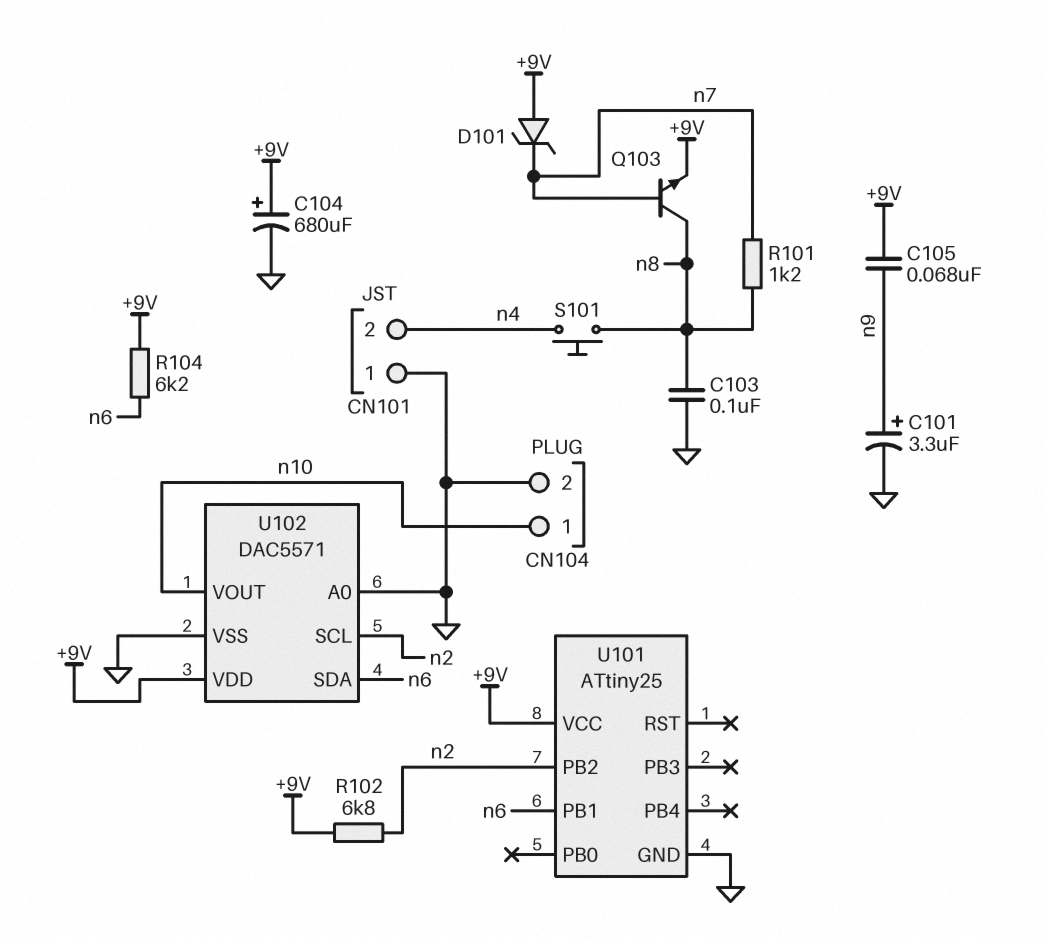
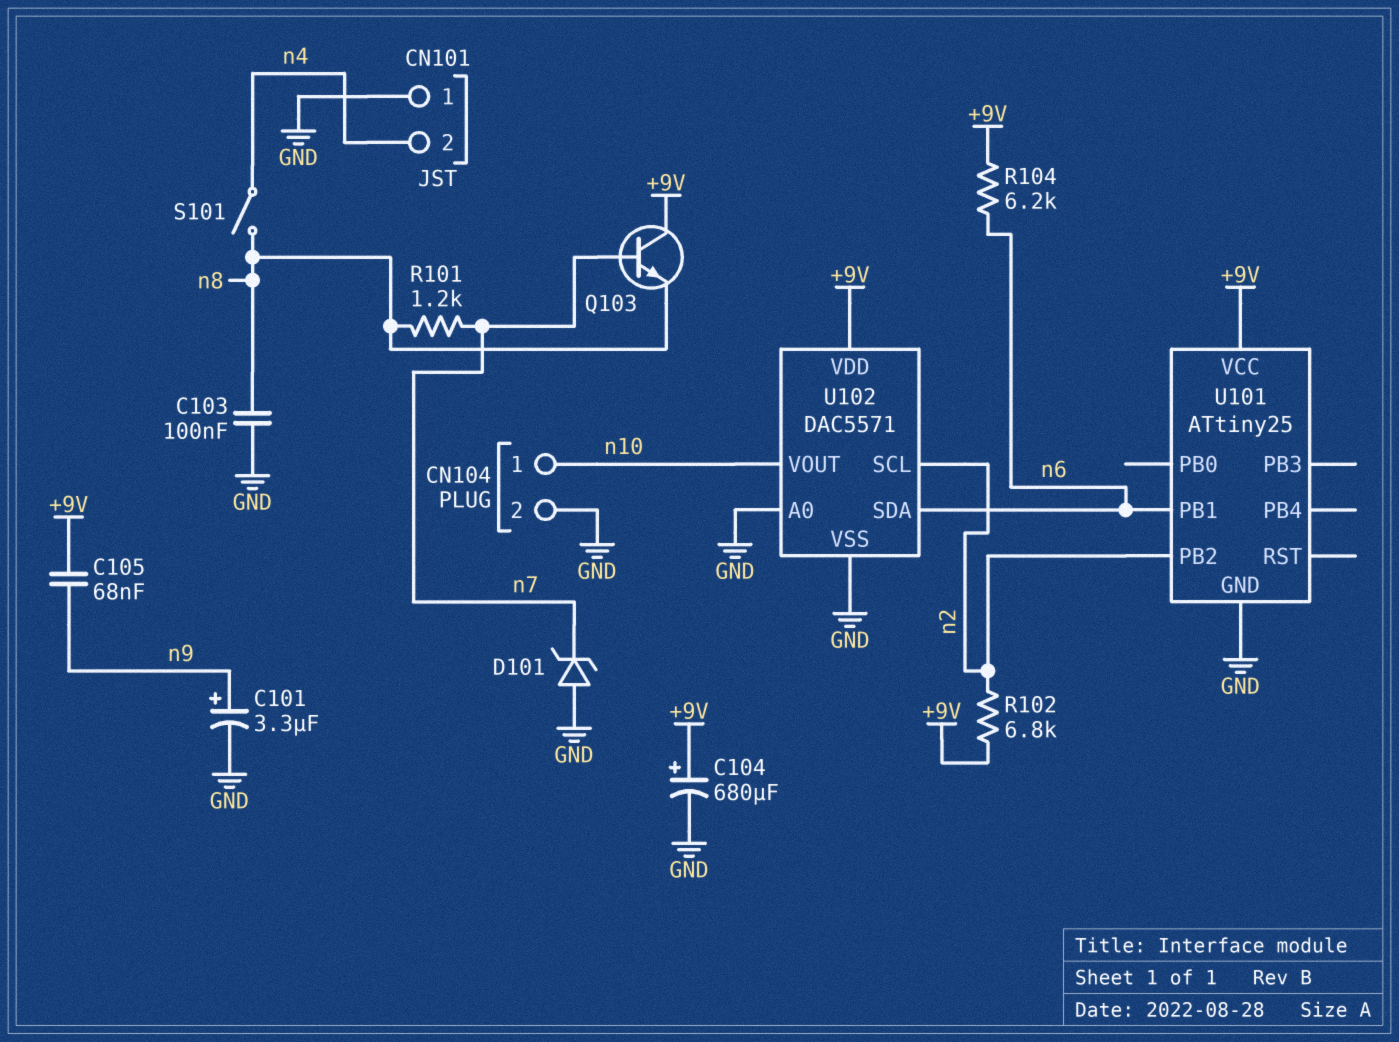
D101: zener (A +9V, K n7) -> zener (A GND, K n7)
Q103: NPN (B n7, C n8, E +9V) -> NPN (B n7, C +9V, E n8)
S101: button (n4, n8) -> switch (n4, n8)

